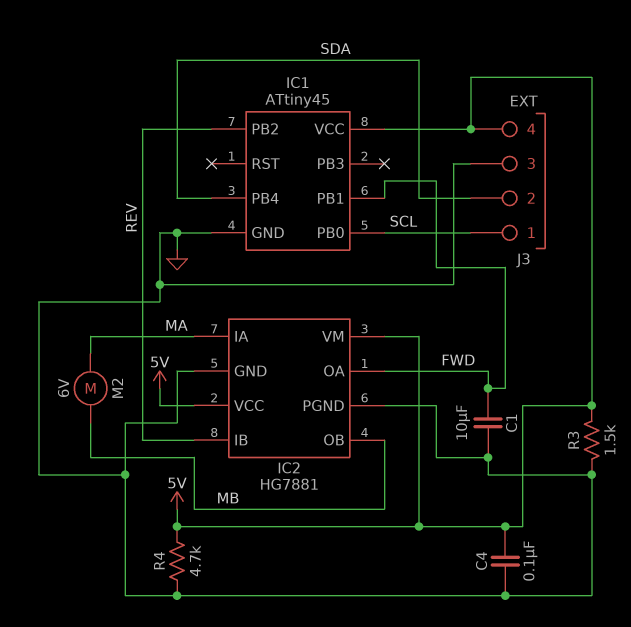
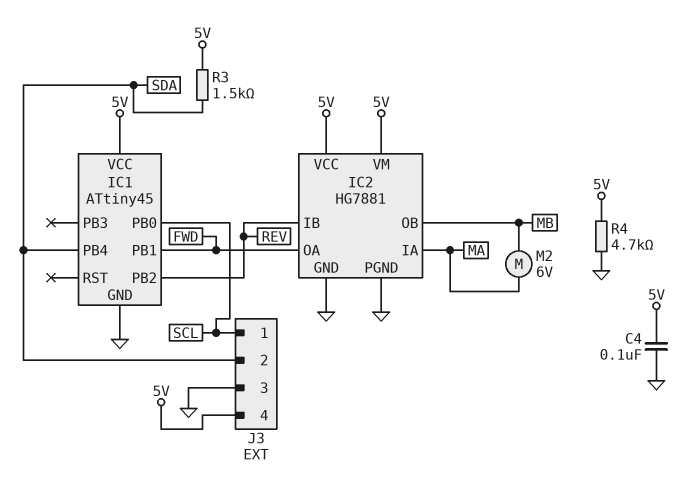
C1: 10uF (FWD, GND) -> none
R3: 1.5k (5V, GND) -> 1.5k (5V, SDA)

